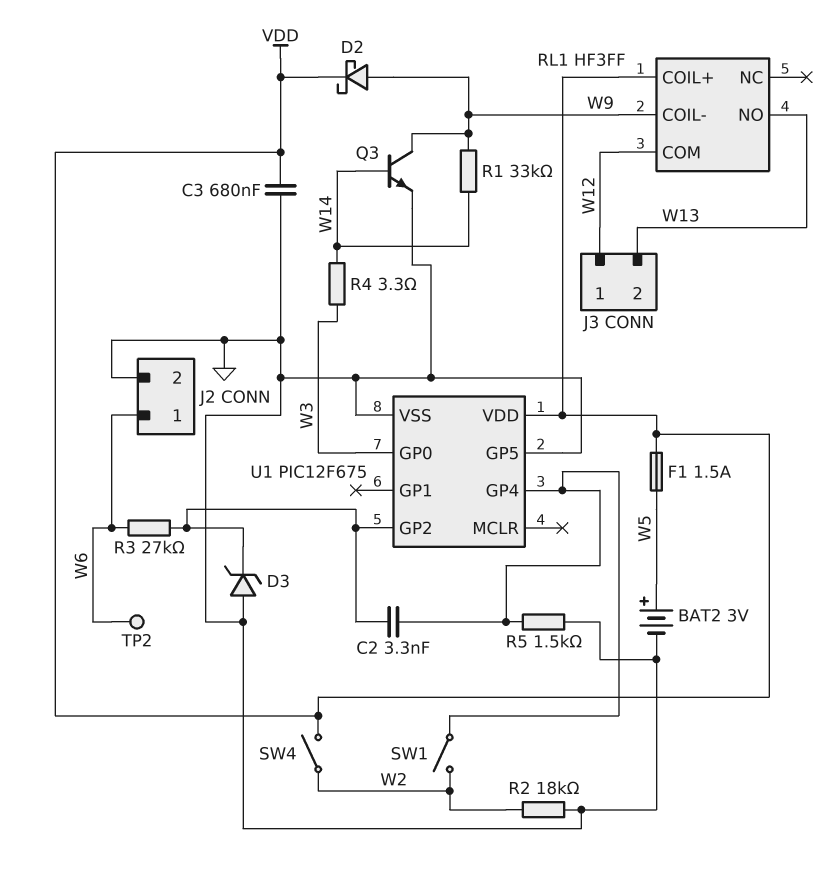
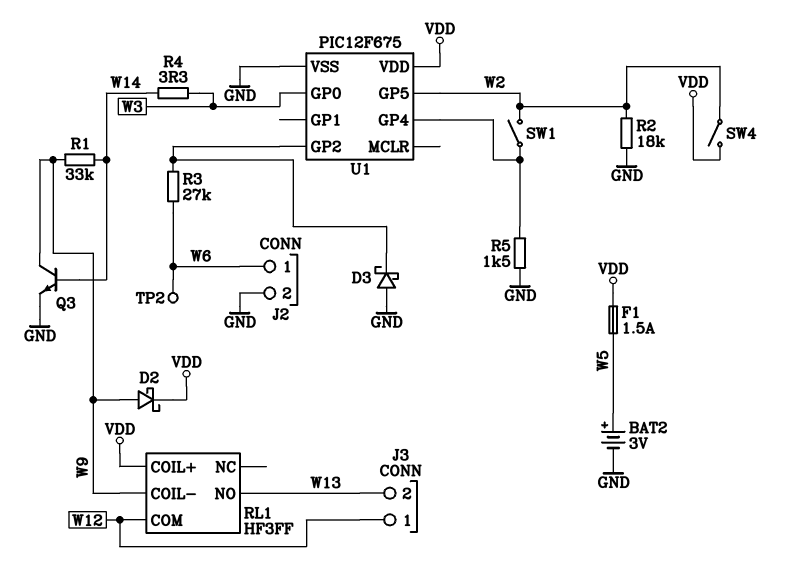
C2: 3.3nF (U1/GP2, U1/GP4) -> none
C3: 680nF (GND, VDD) -> none
D3: zener (A GND, K U1/GP2) -> schottky (A GND, K U1/GP2)
U1 pin GP5: GND -> W2

